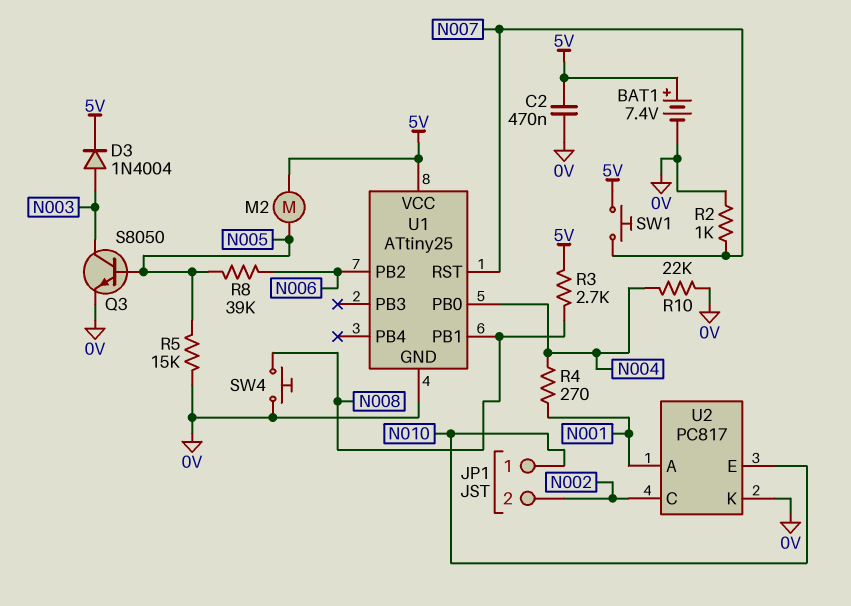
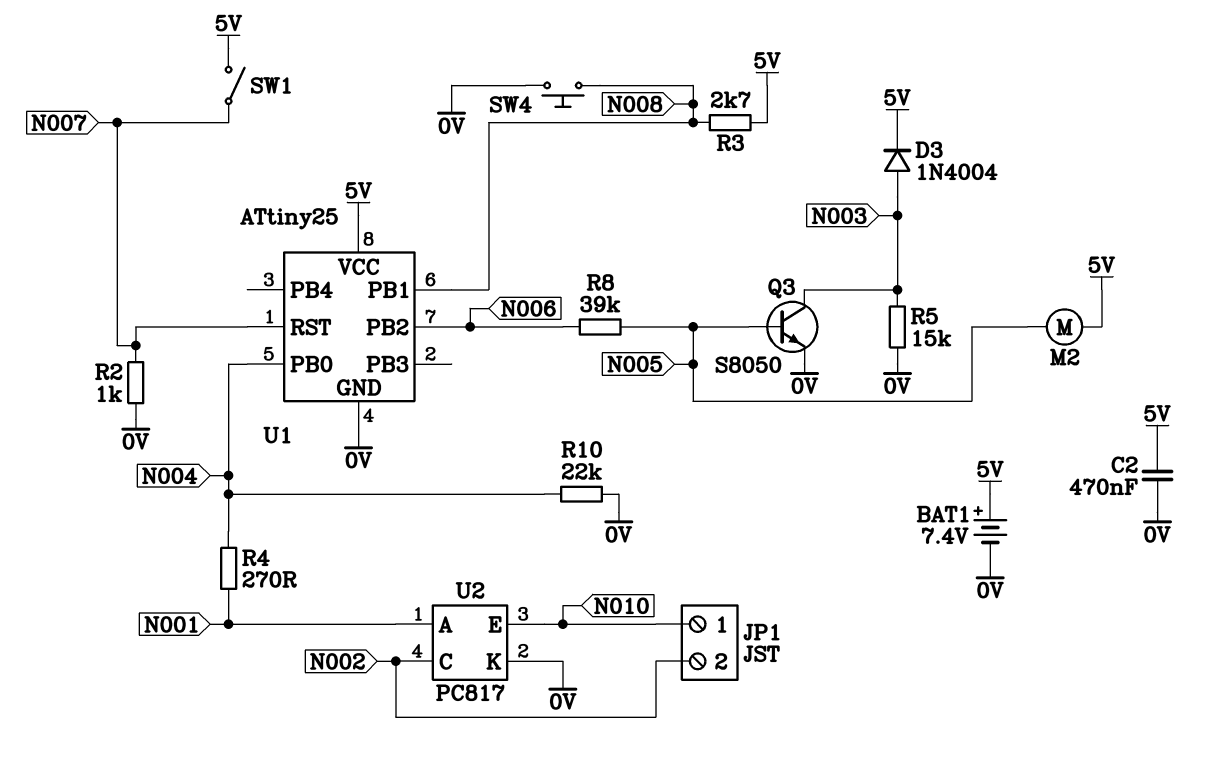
R5: 15k (0V, N005) -> 15k (0V, N003)
SW1: button (5V, N007) -> switch (5V, N007)

